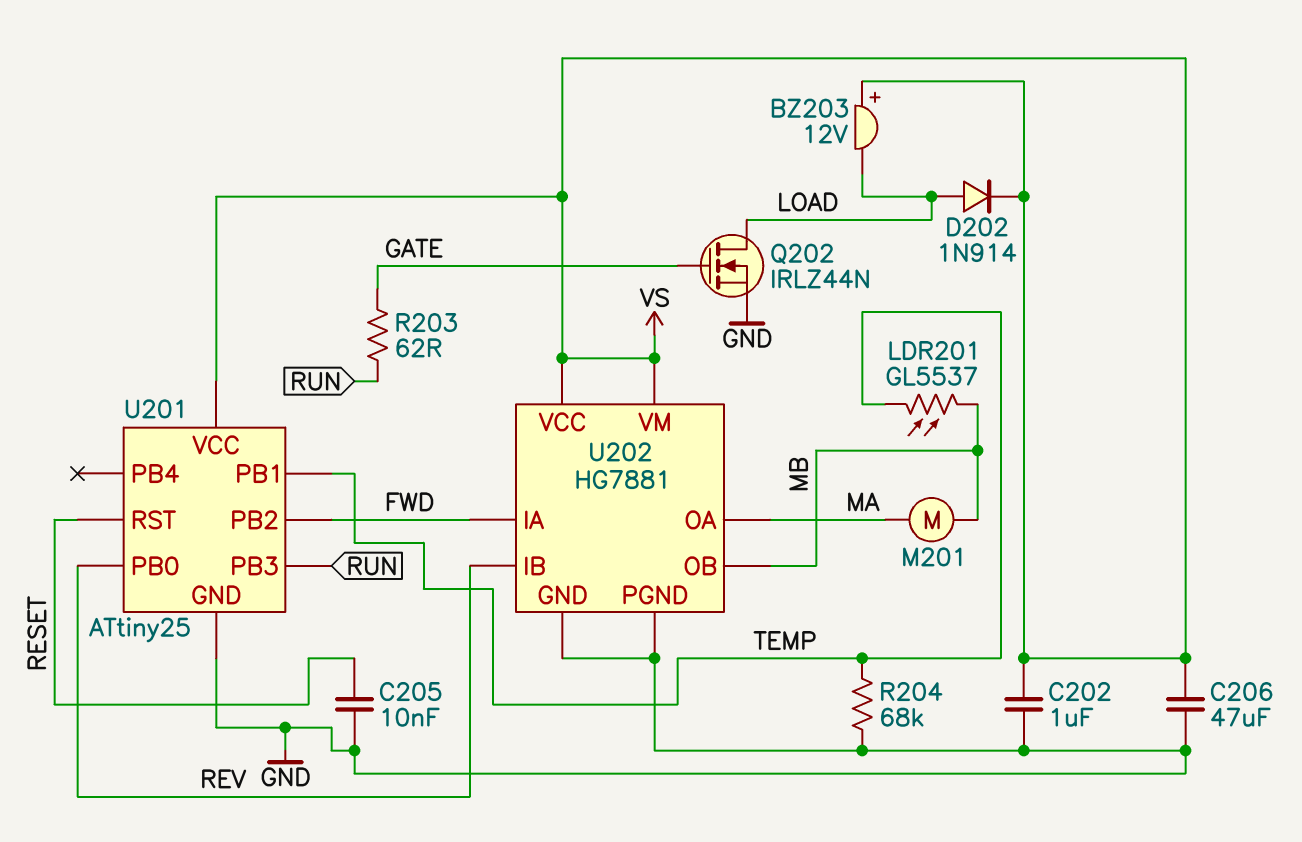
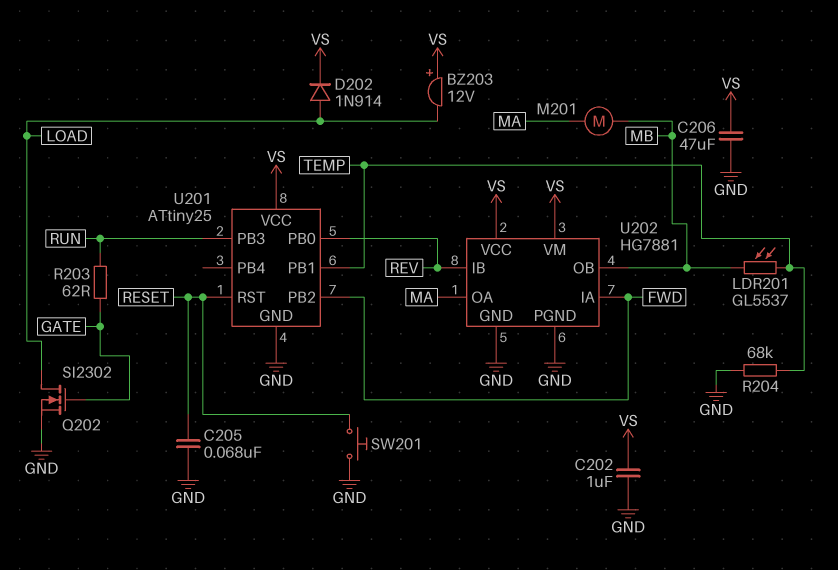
C205: 10nF (GND, RESET) -> 68nF (GND, RESET)
Q202: NMOS IRLZ44N (G GATE, D LOAD, S GND) -> NMOS SI2302 (G GATE, D LOAD, S GND)
SW201: none -> button (GND, RESET)

